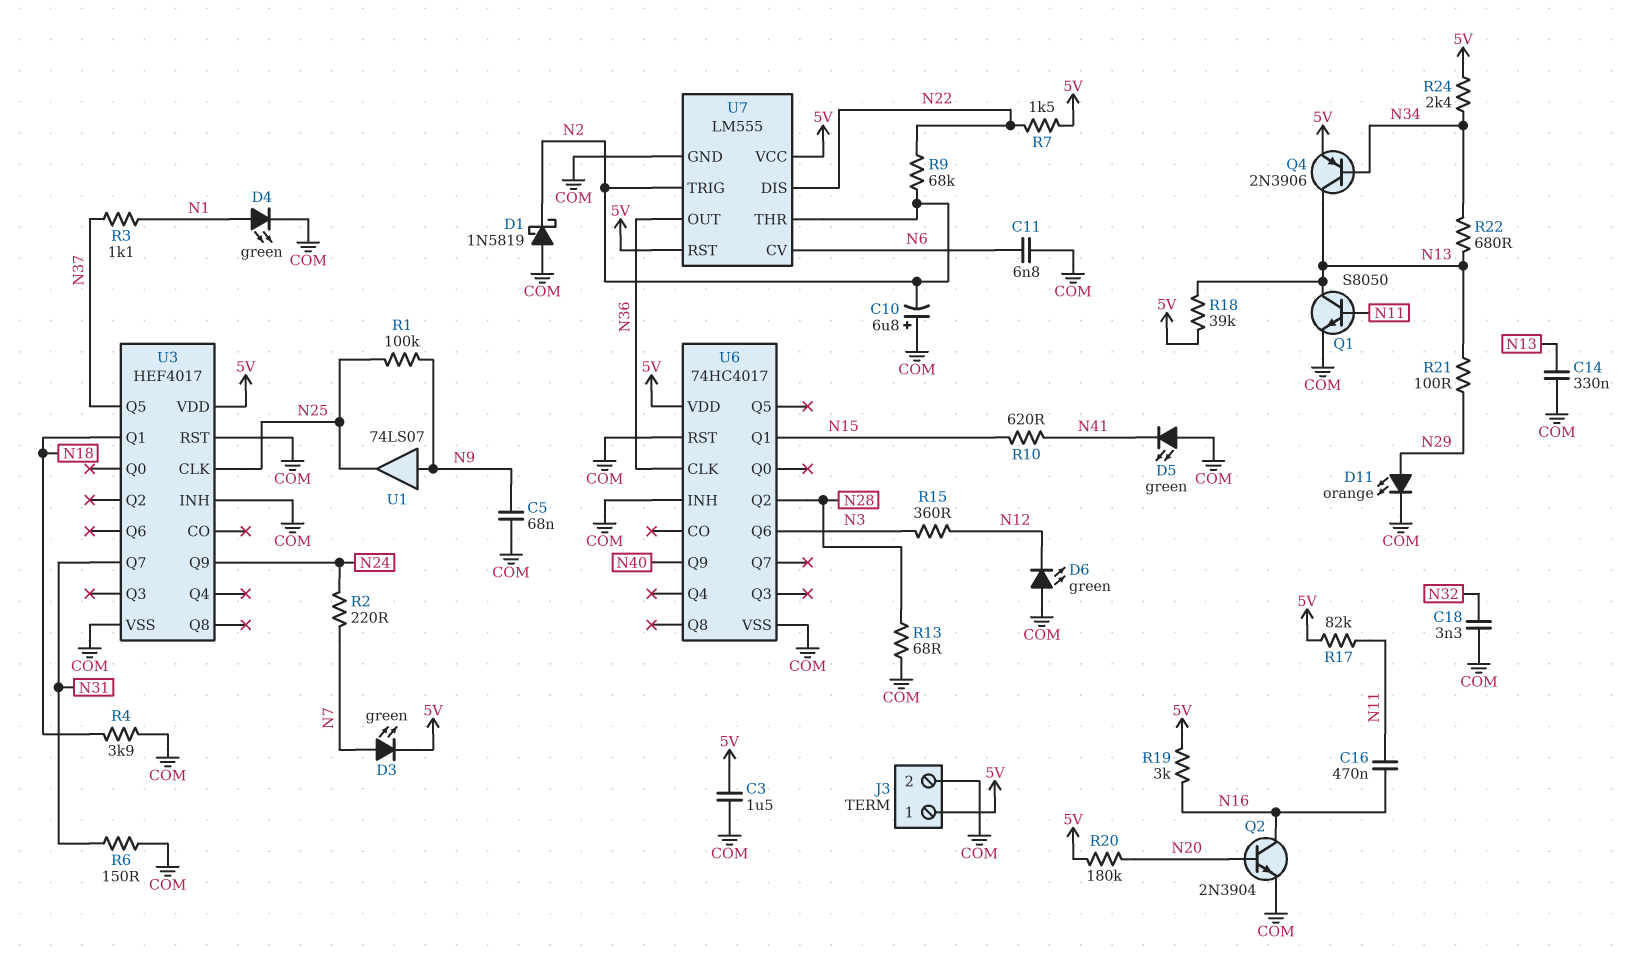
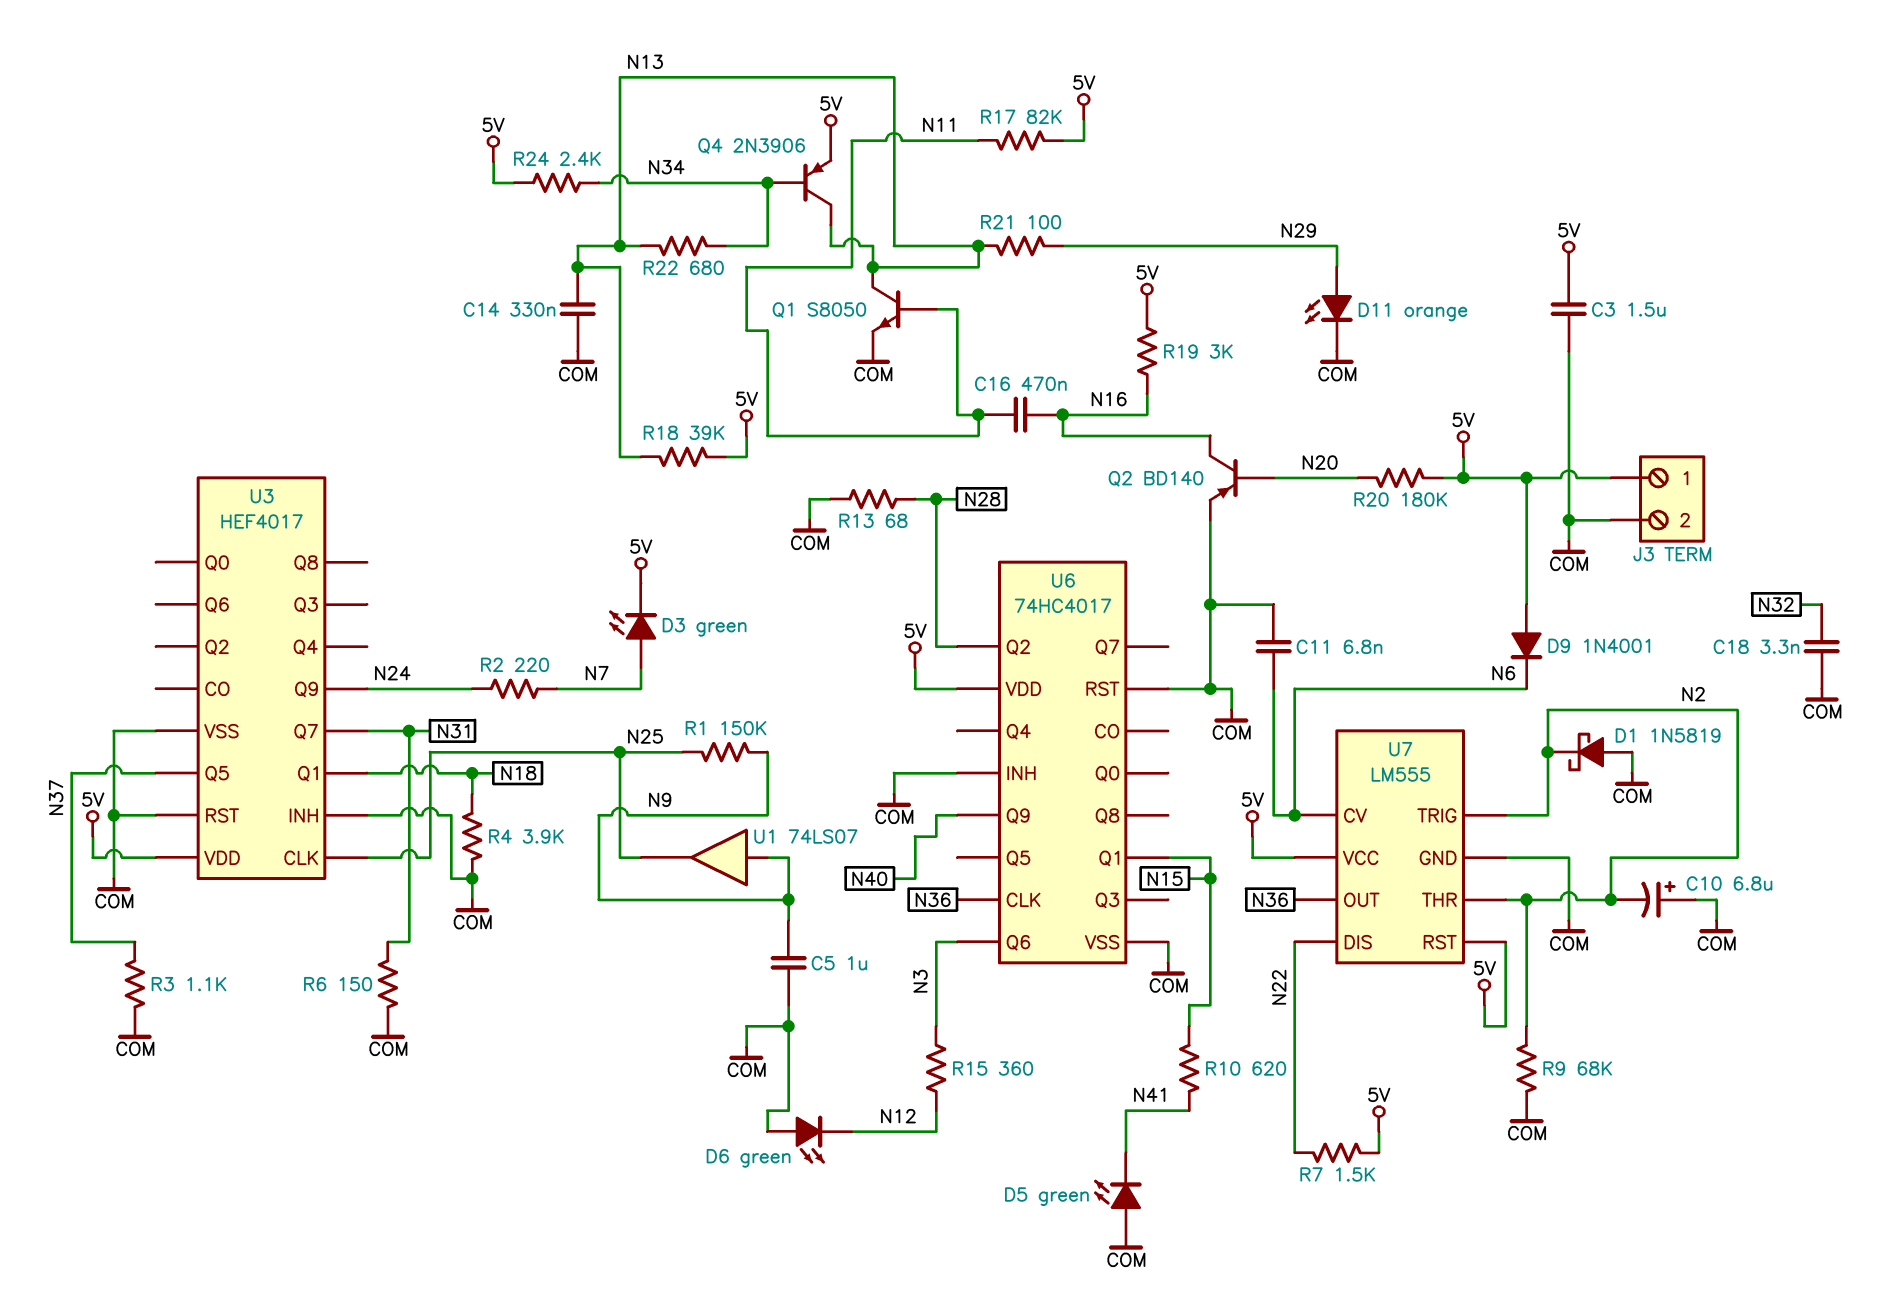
C5: 68nF (COM, N9) -> 1uF (COM, N9)
D4: LED green (A N1, K COM) -> none
D9: none -> diode 1N4001 (A 5V, K N6)
Q2: NPN 2N3904 (B N20, C N16, E COM) -> PNP BD140 (B N20, C N16, E COM)
R1: 100k (N9, N25) -> 150k (N9, N25)
R3: 1.1k (N1, N37) -> 1.1k (COM, N37)
R9: 68k (N2, N22) -> 68k (COM, N2)

